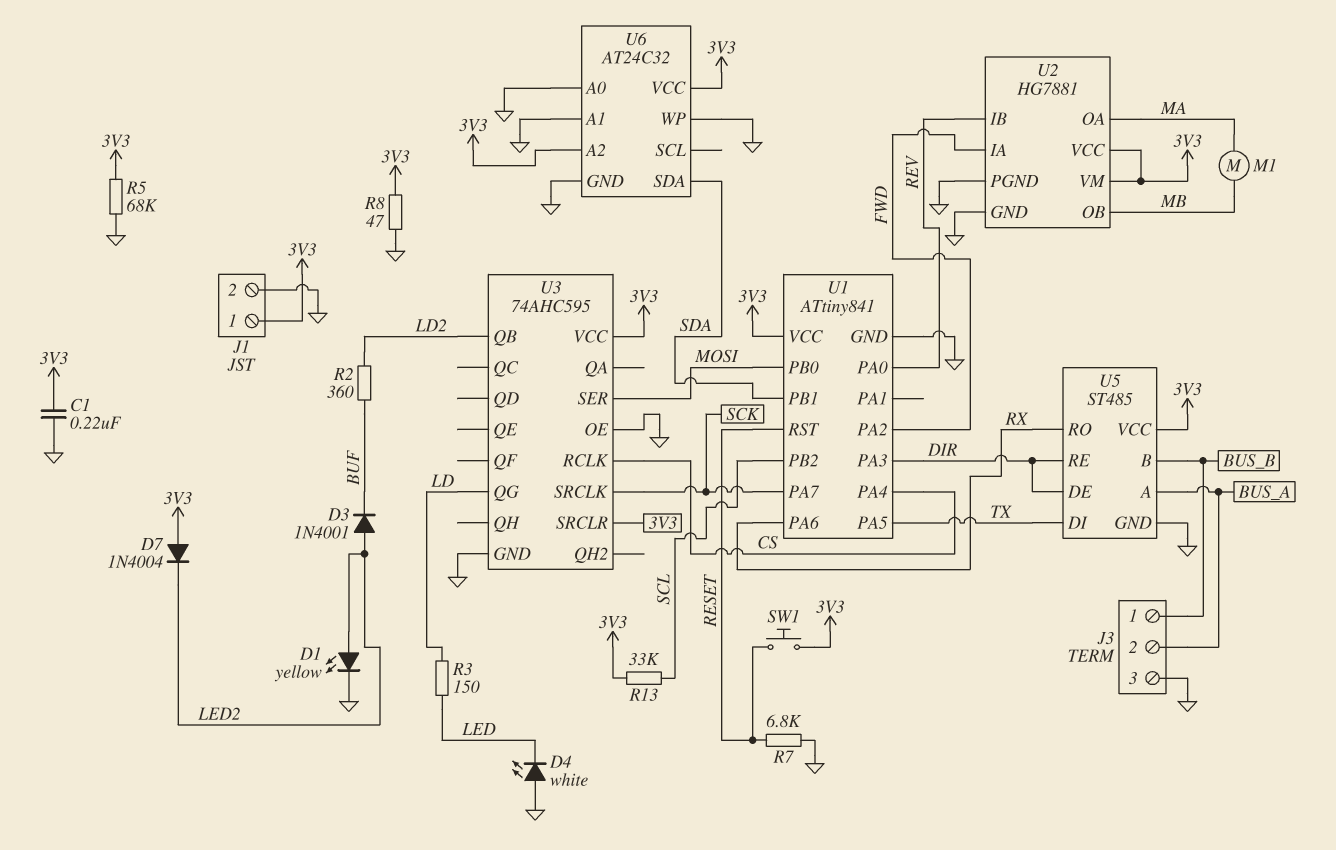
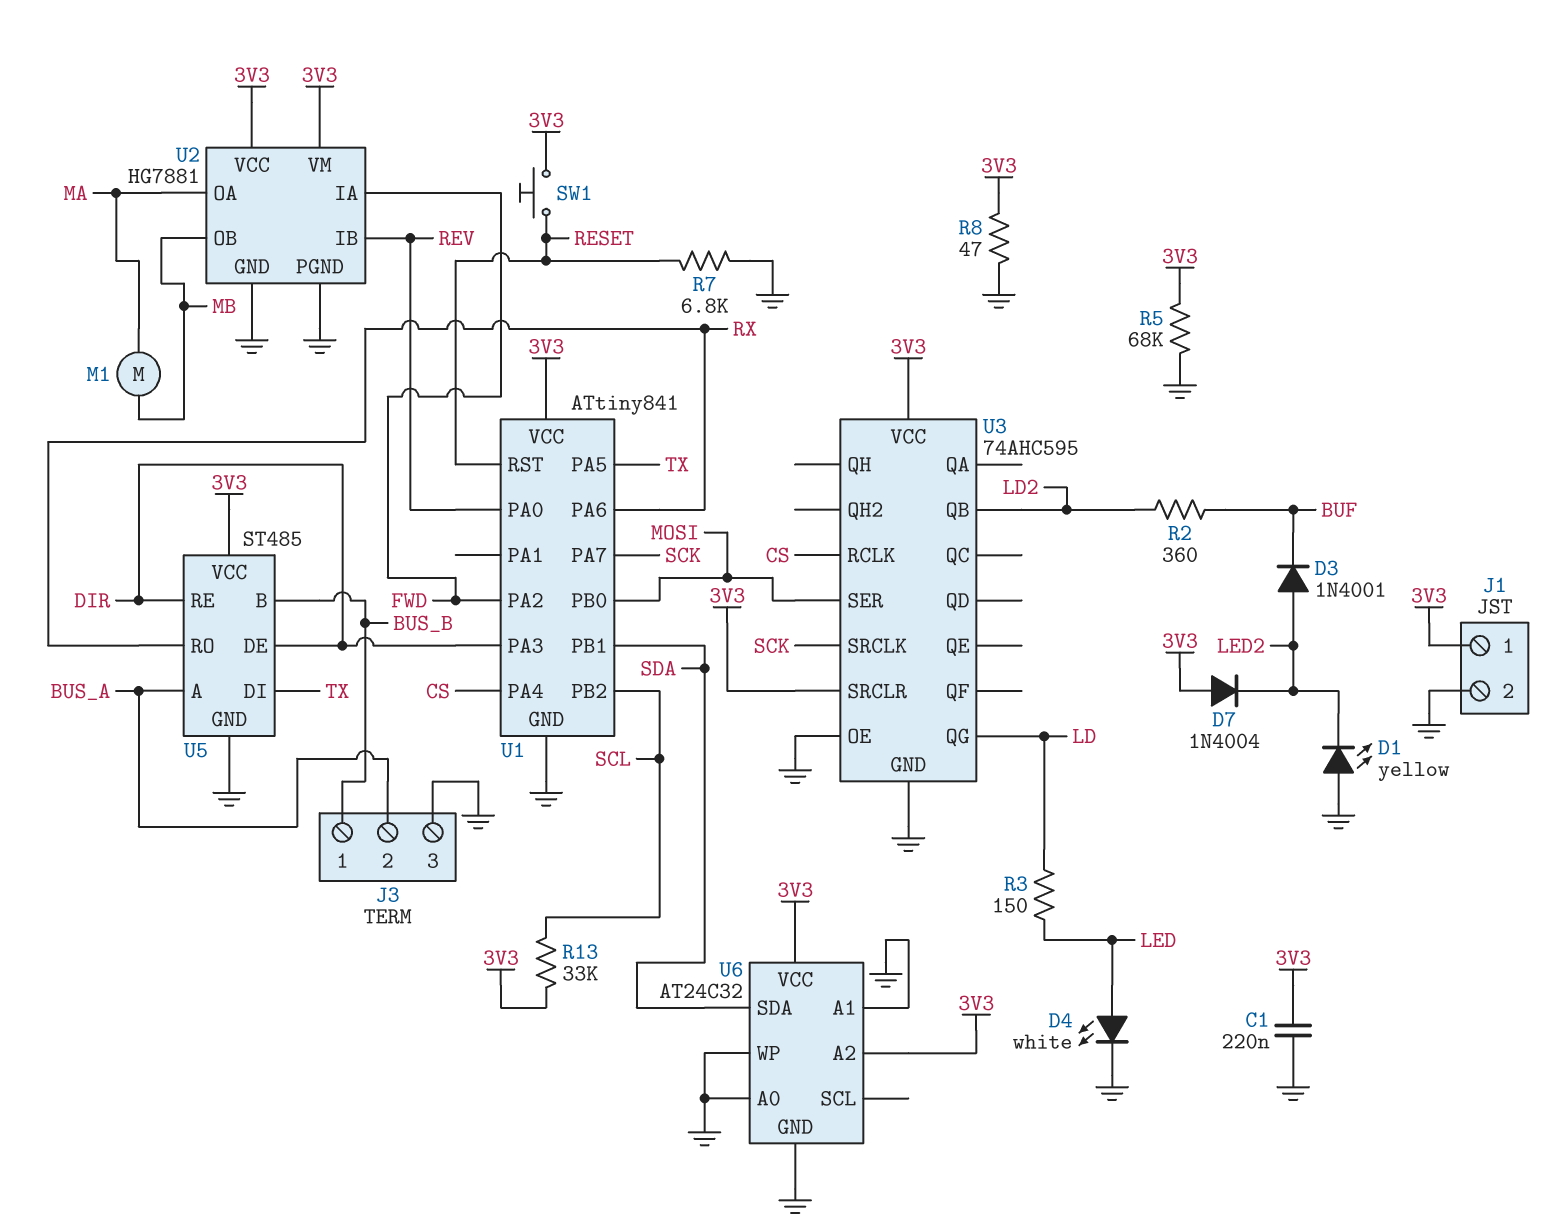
D1: LED yellow (A LED2, K GND) -> LED yellow (A GND, K LED2)
D4: LED white (A GND, K LED) -> LED white (A LED, K GND)

